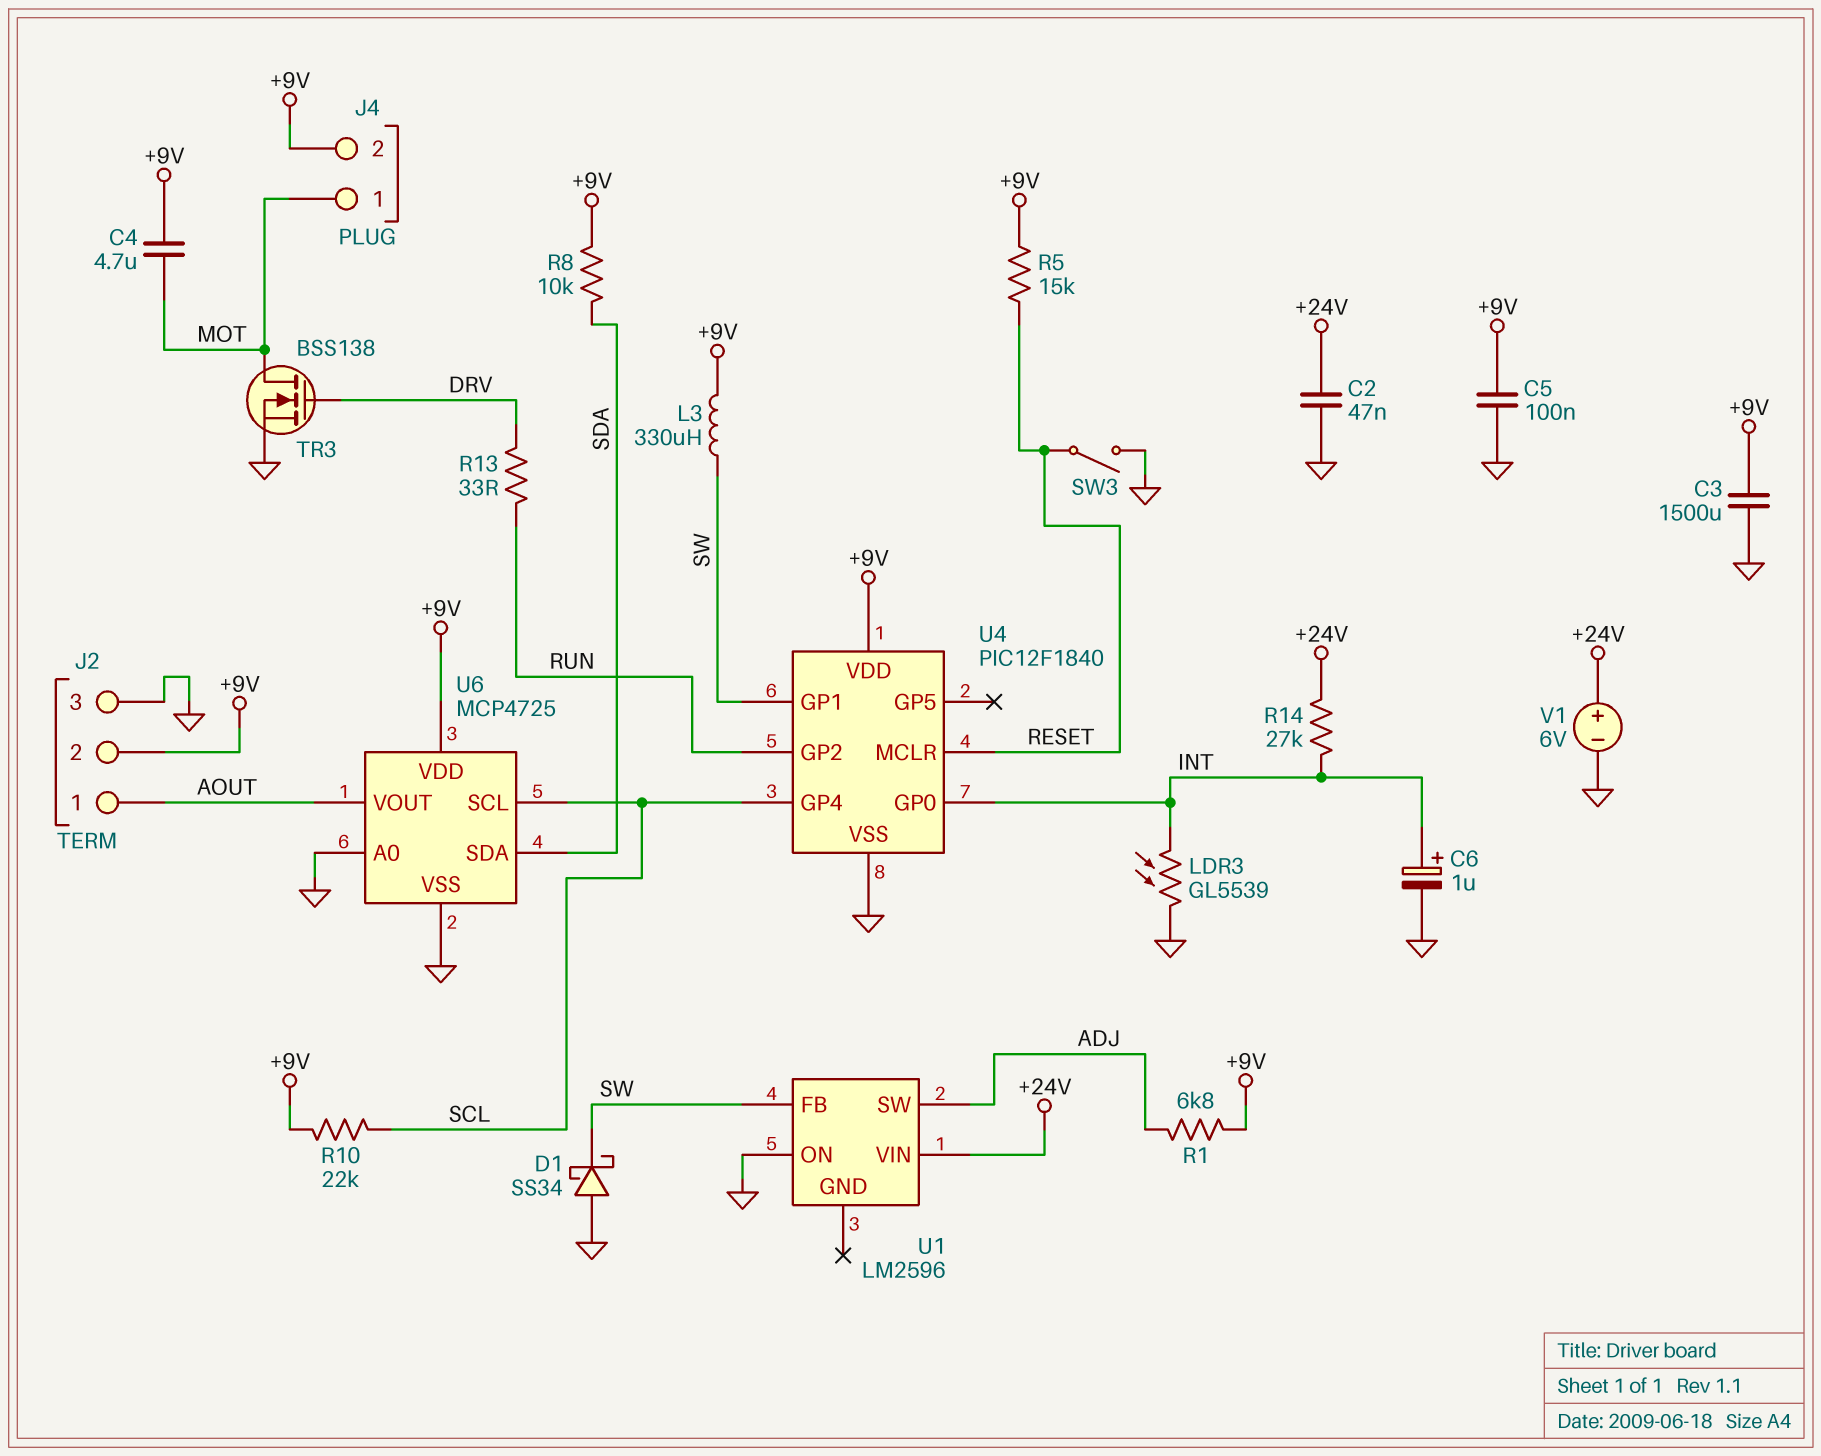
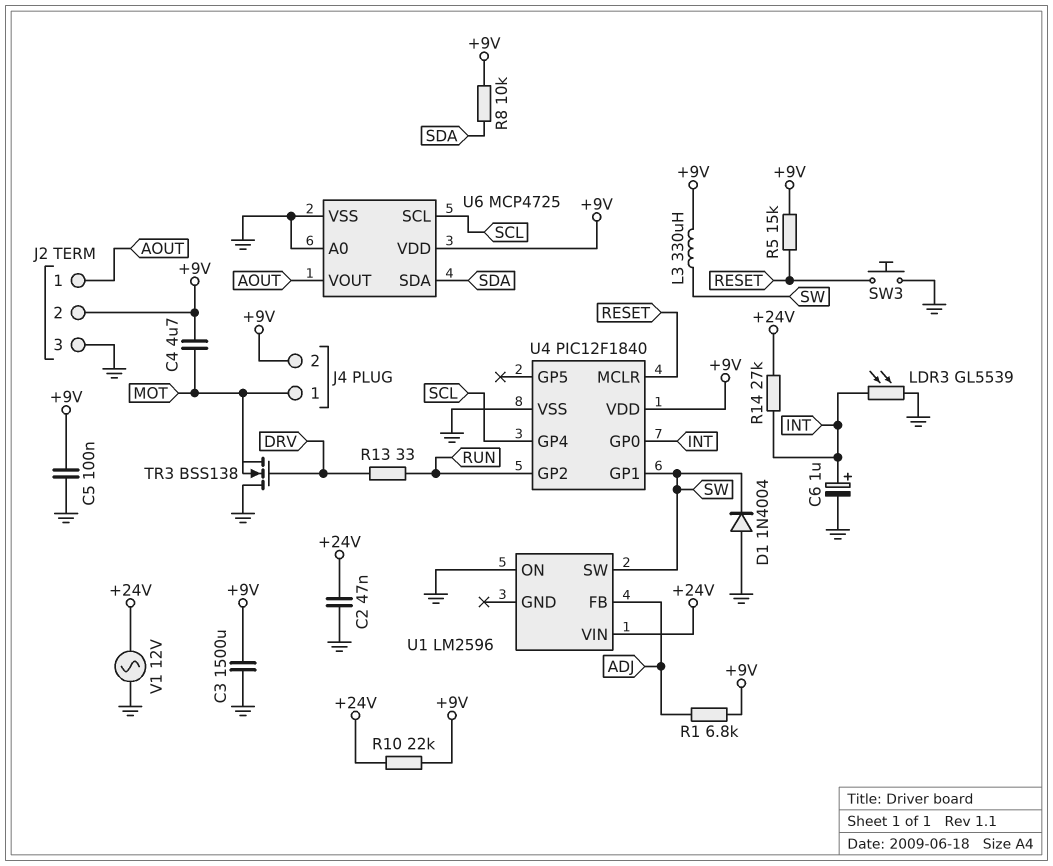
D1: schottky SS34 (A GND, K SW) -> diode 1N4004 (A GND, K SW)
R10: 22k (+9V, SCL) -> 22k (+9V, +24V)
SW3: switch (GND, RESET) -> button (GND, RESET)
TR3: NMOS BSS138 (G DRV, D MOT, S GND) -> NMOS BSS138 (G DRV, D GND, S MOT)
U1 pin FB: SW -> ADJ
U1 pin SW: ADJ -> SW
V1: 6V (plus +24V, minus GND) -> AC 12V (+24V, GND)

